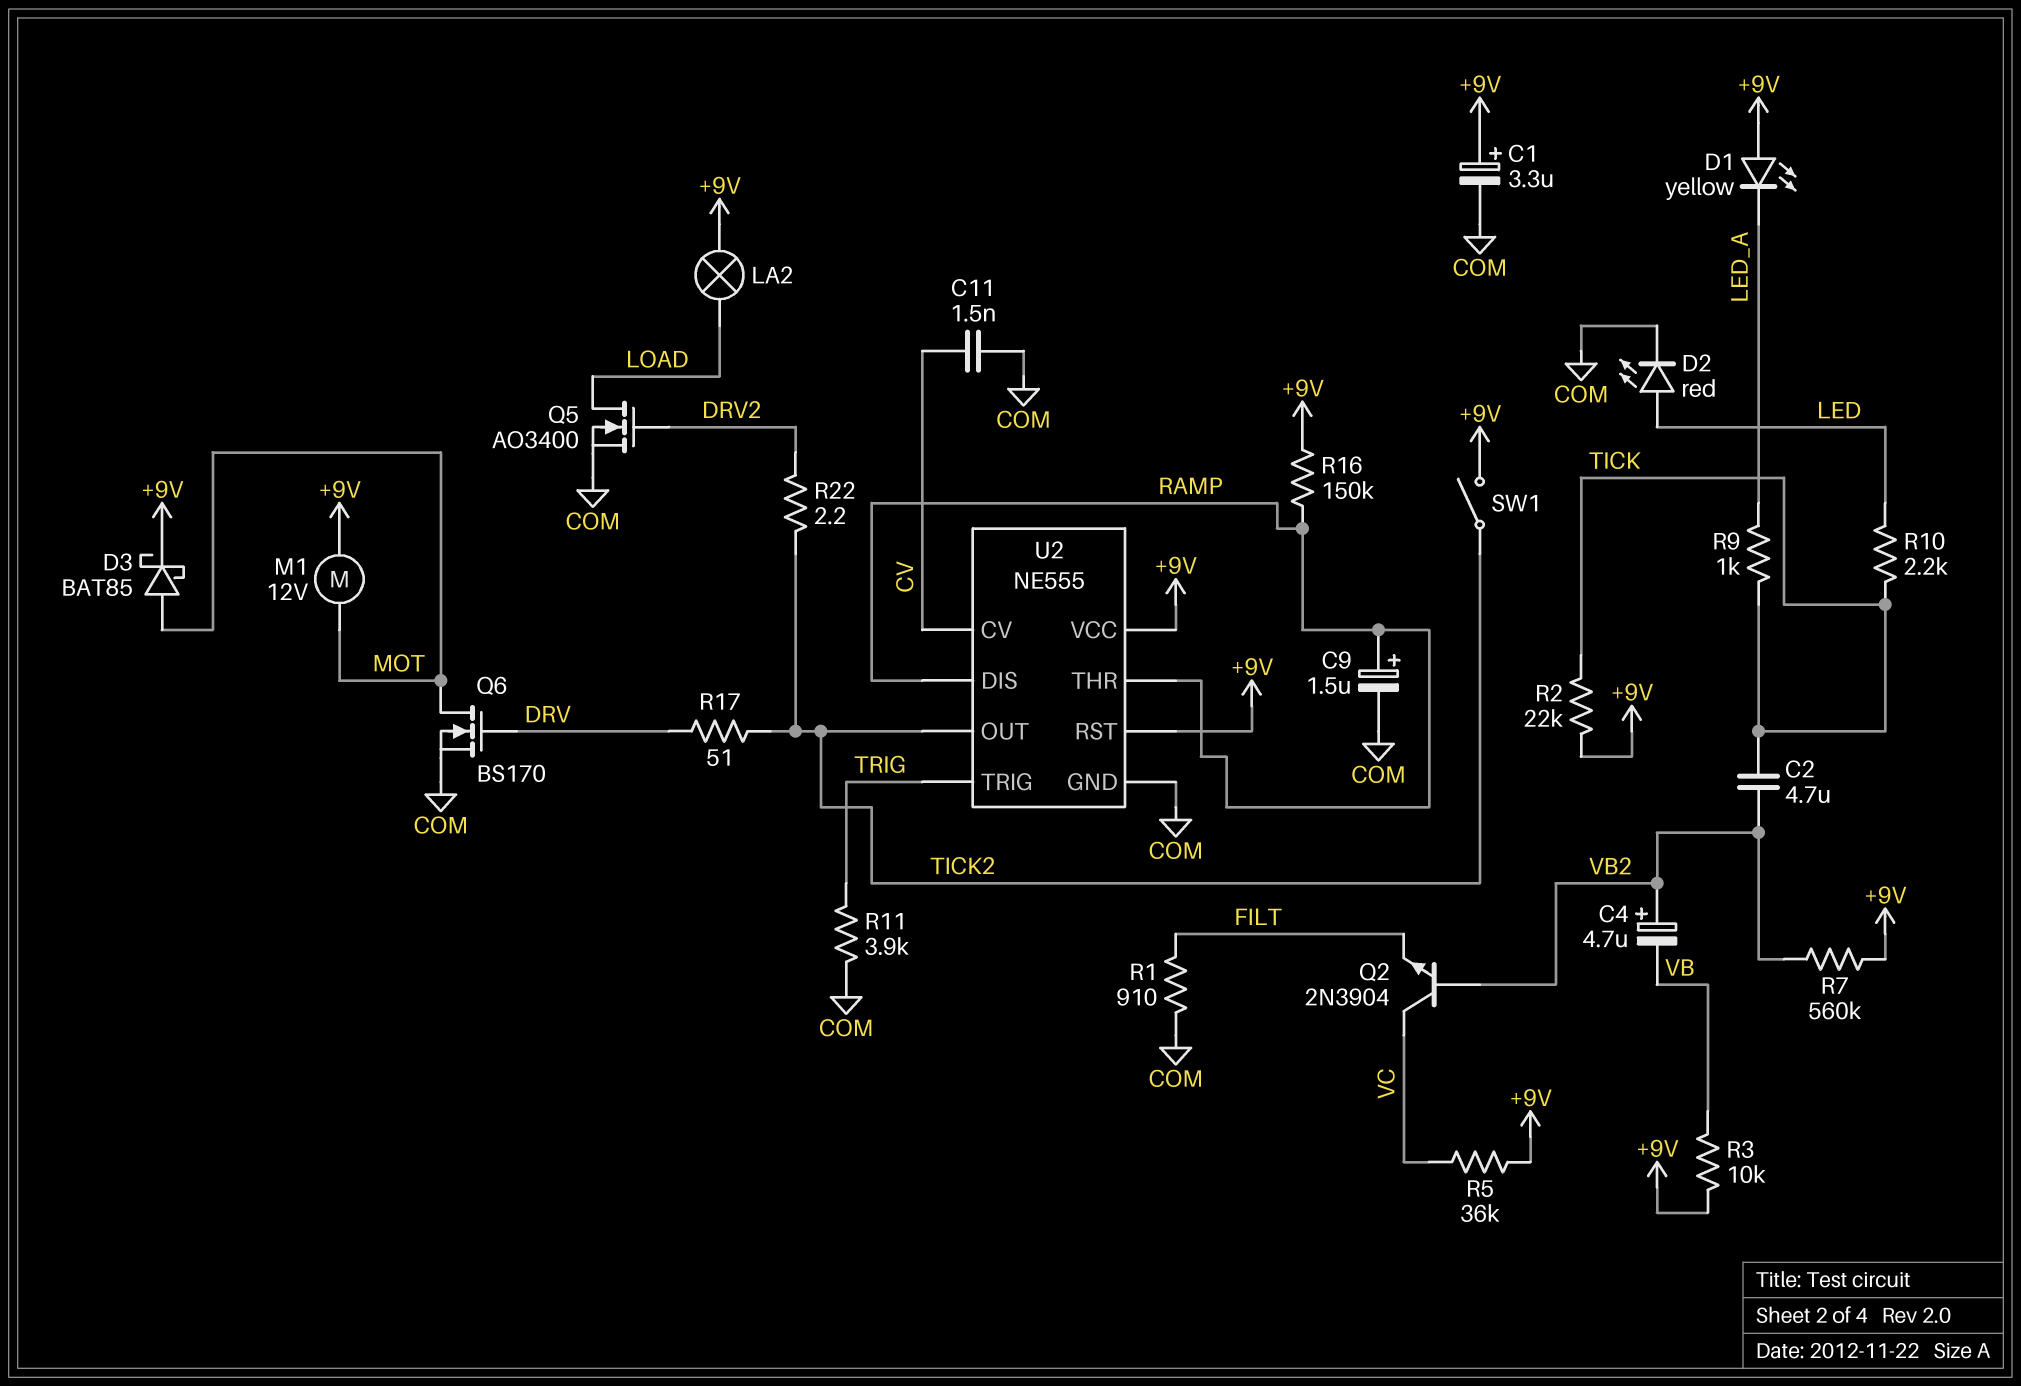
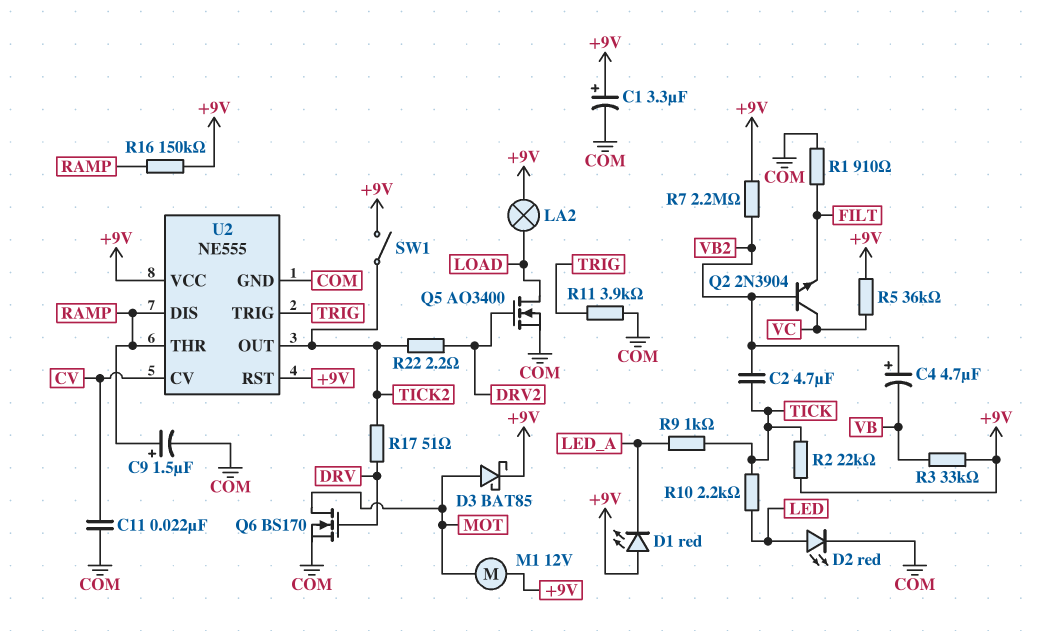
C11: 1.5nF (COM, CV) -> 22nF (COM, CV)
D1: LED yellow (A +9V, K LED_A) -> LED red (A +9V, K LED_A)
R3: 10k (+9V, VB) -> 33k (+9V, VB)
R7: 560k (+9V, VB2) -> 2.2M (+9V, VB2)

